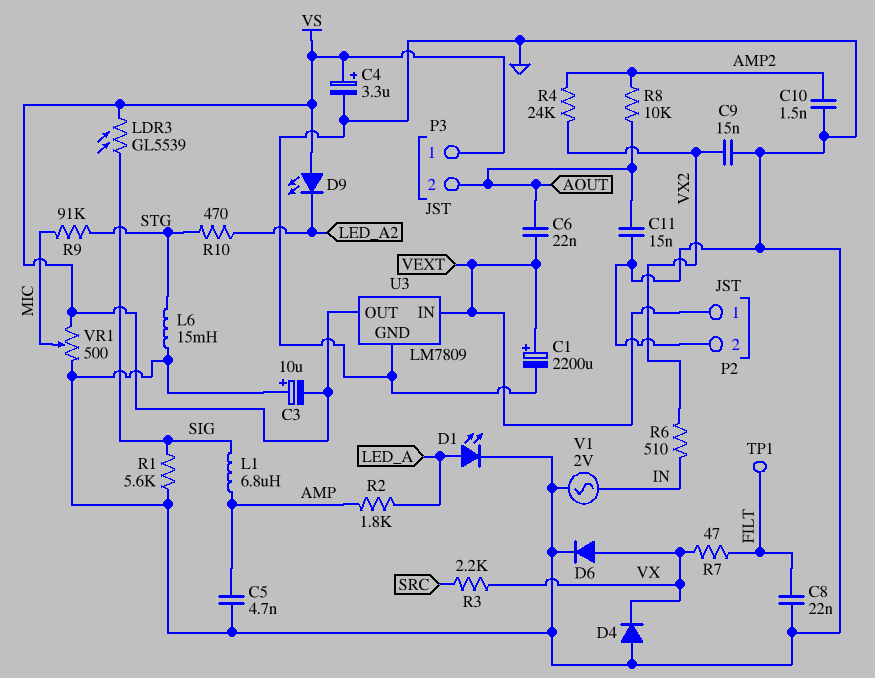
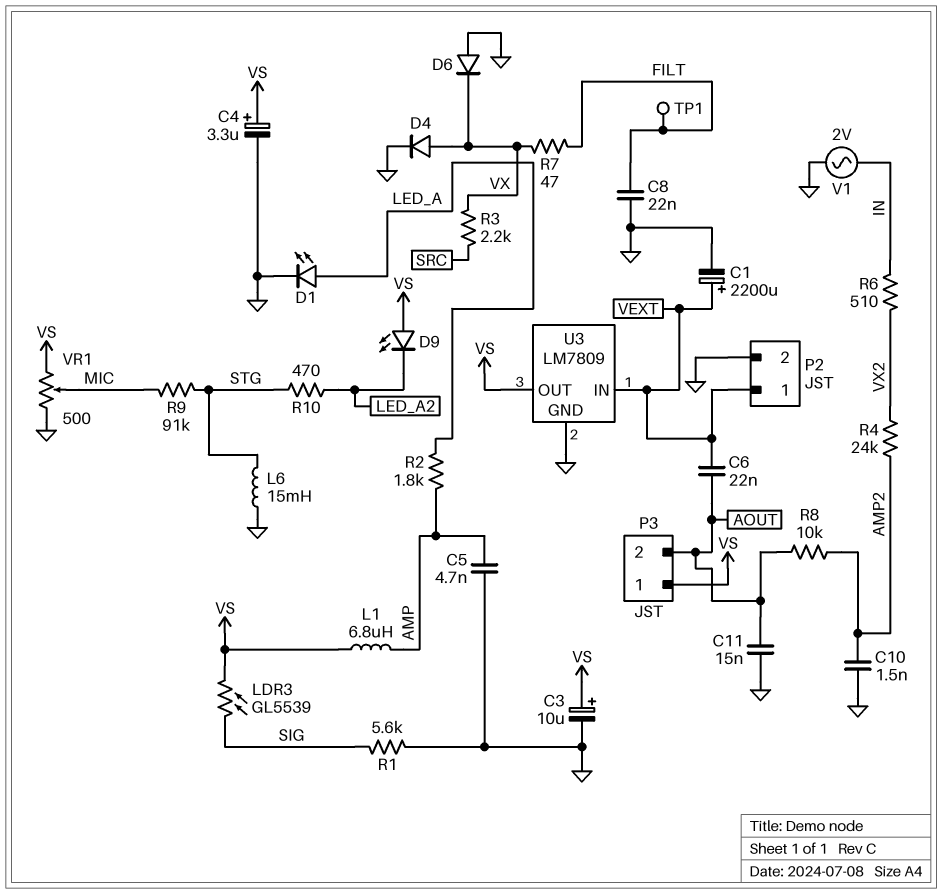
C3: 10uF (plus GND, minus VS) -> 10uF (plus VS, minus GND)
C9: 15nF (GND, VX2) -> none
D4: diode (A GND, K VX) -> diode (A VX, K GND)
D6: diode (A VX, K GND) -> diode (A GND, K VX)
L1: 6.8uH (AMP, SIG) -> 6.8uH (AMP, VS)

